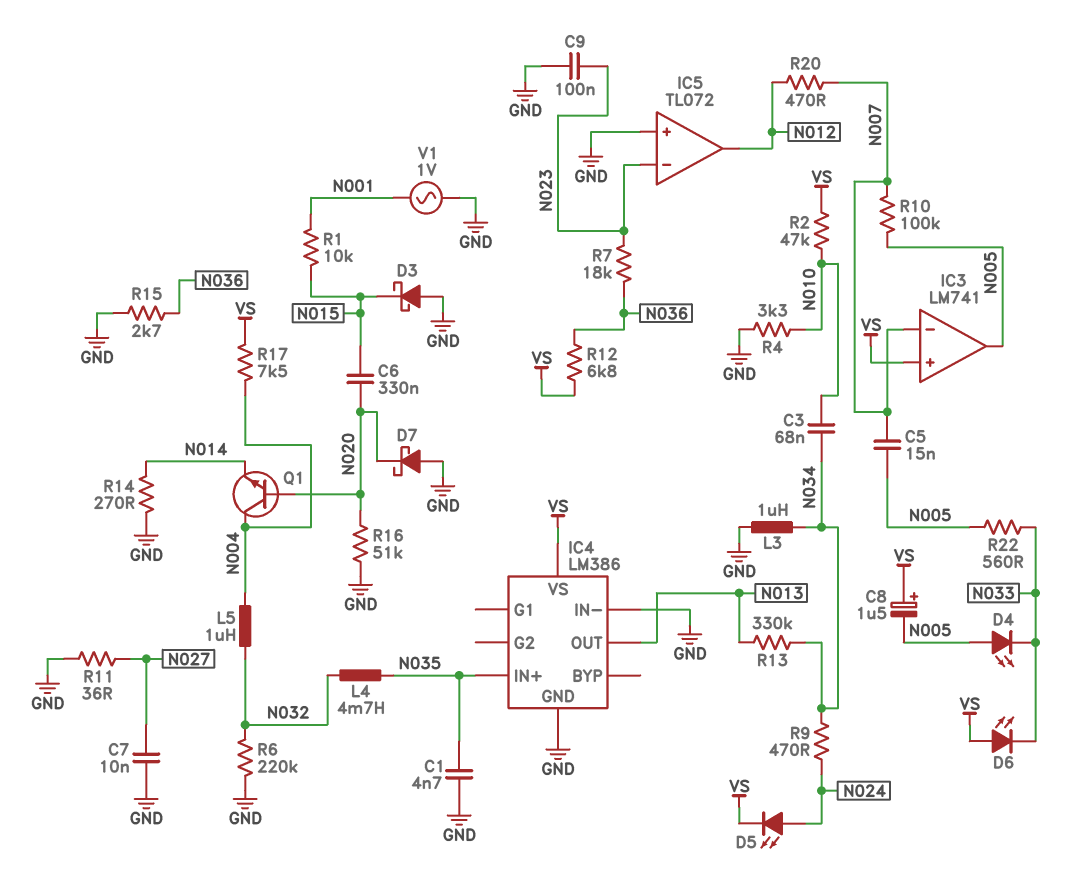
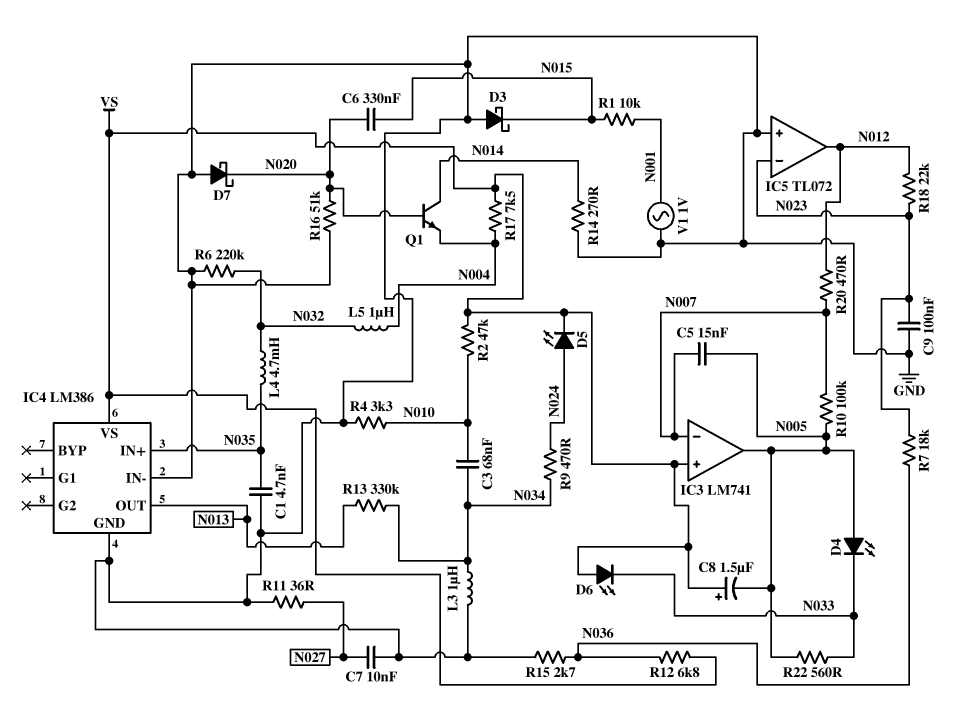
Q1: NPN (B N020, C N004, E N014) -> NPN (B N020, C N014, E N004)
R18: none -> 22k (N012, N023)

